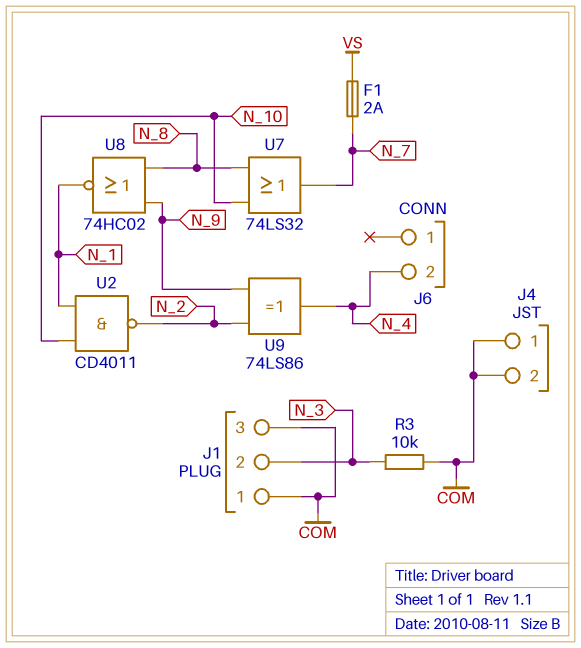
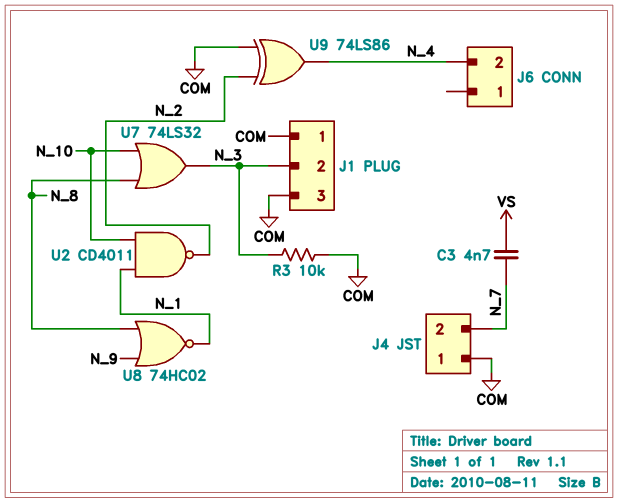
C3: none -> 4.7nF (N_7, VS)
F1: 2A (N_7, VS) -> none
J4 pin 2: COM -> N_7
U7: OR 74LS32 (in N_8, in N_10, out N_7) -> OR 74LS32 (in N_8, in N_10, out N_3)
U9: XOR 74LS86 (in N_2, in N_9, out N_4) -> XOR 74LS86 (in COM, in N_2, out N_4)

